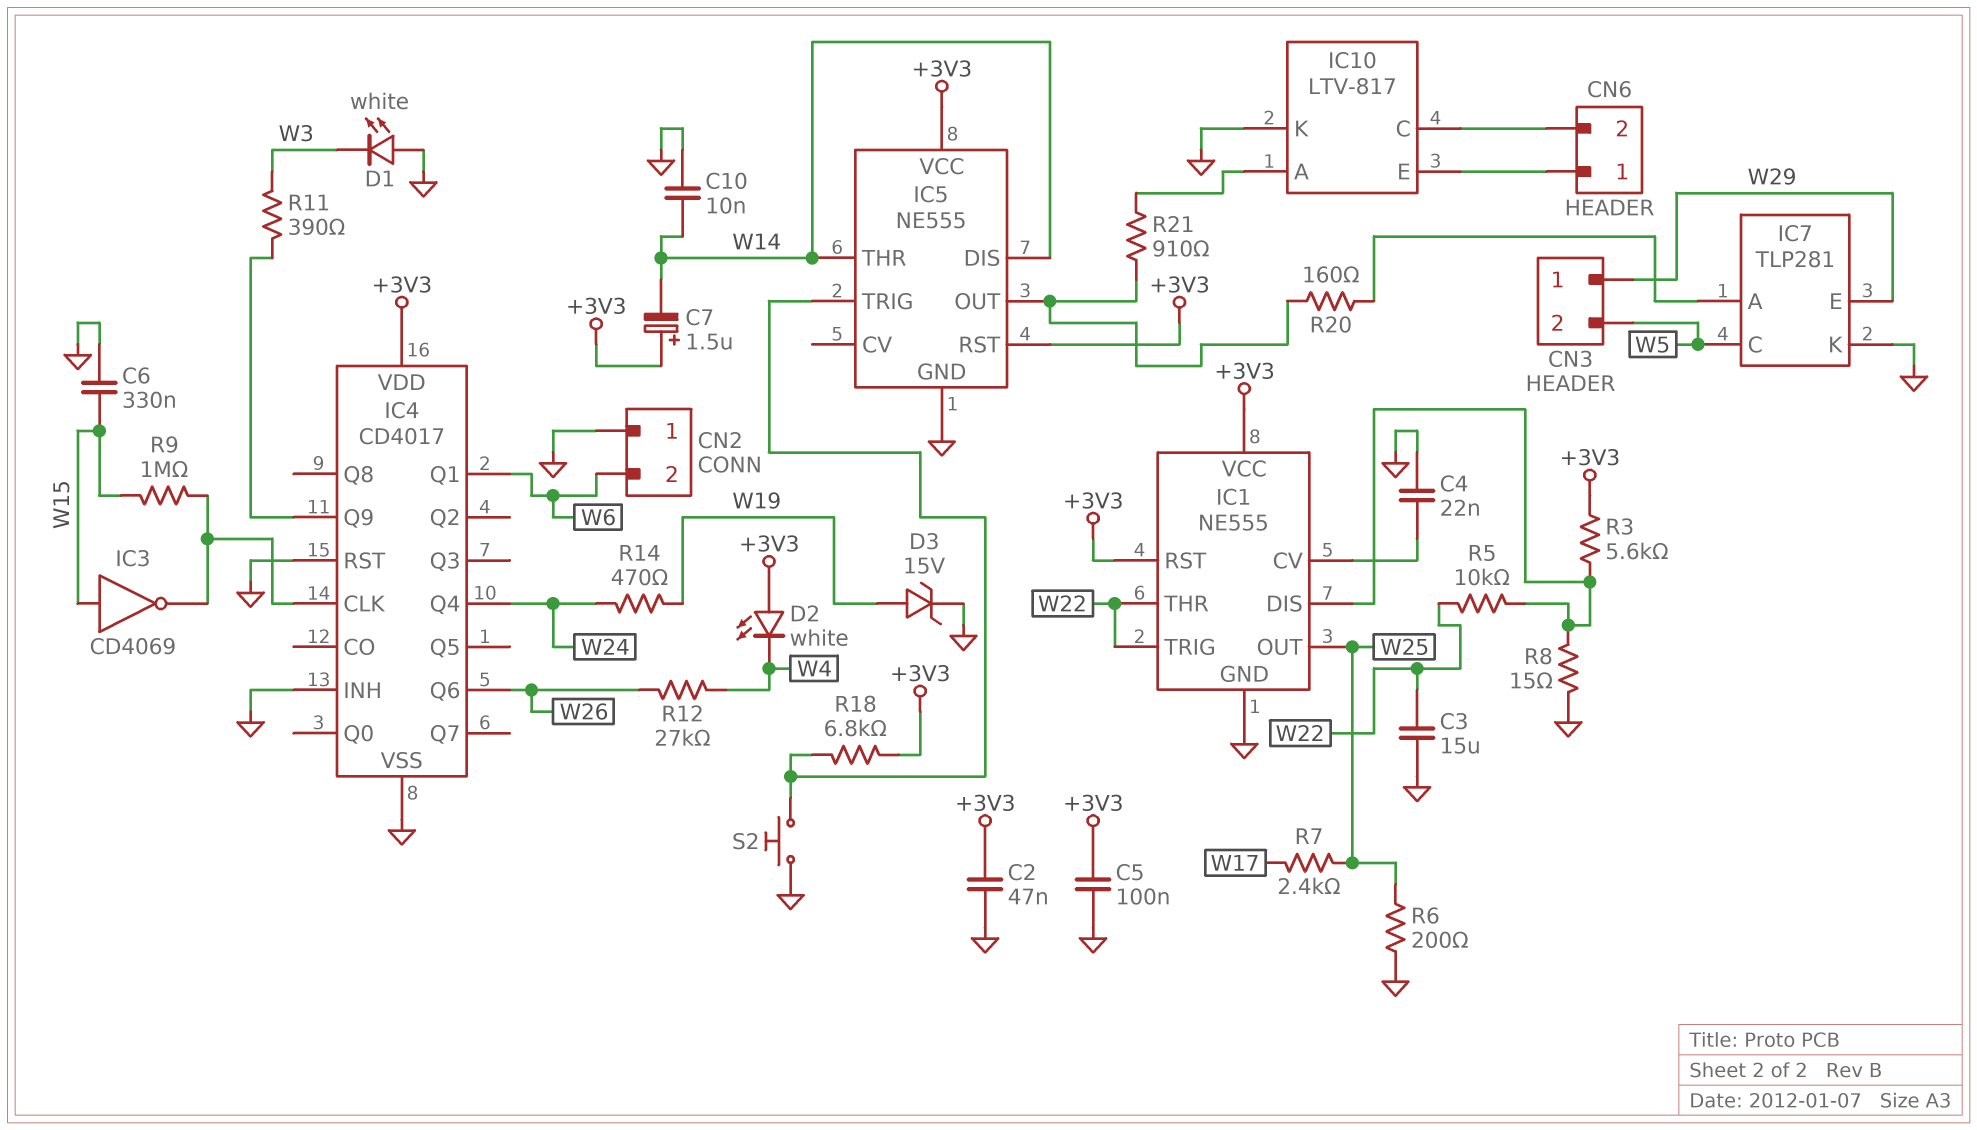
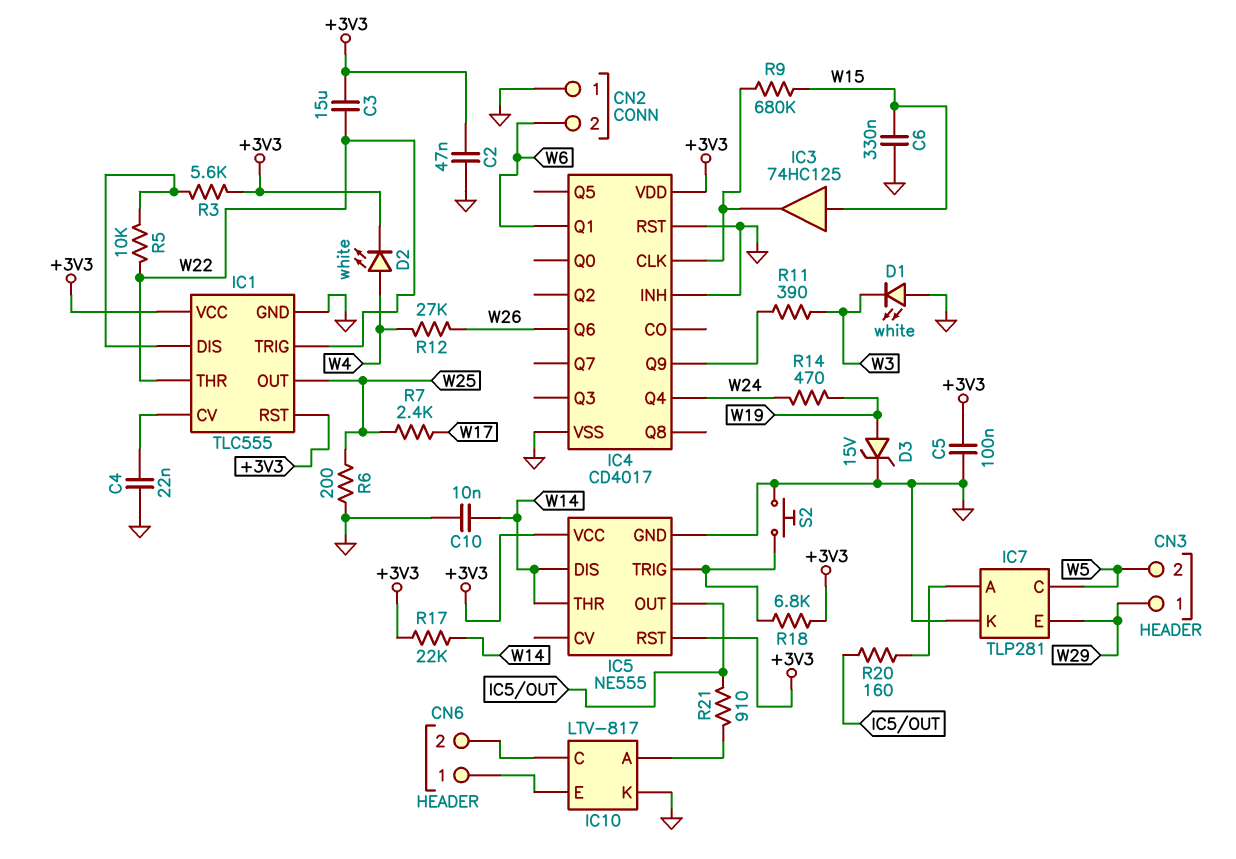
C3: 15uF (GND, W22) -> 15uF (+3V3, W22)
C7: 1.5uF (plus +3V3, minus W14) -> none
D2: LED white (A +3V3, K W4) -> LED white (A W4, K +3V3)
IC1: NE555 -> TLC555
IC3: NOT CD4069 (in W15, out IC4/CLK) -> buffer 74HC125 (in W15, out IC4/CLK)
R8: 15 (GND, IC1/DIS) -> none
R9: 1M (IC4/CLK, W15) -> 680k (IC4/CLK, W15)
R17: none -> 22k (+3V3, W14)

